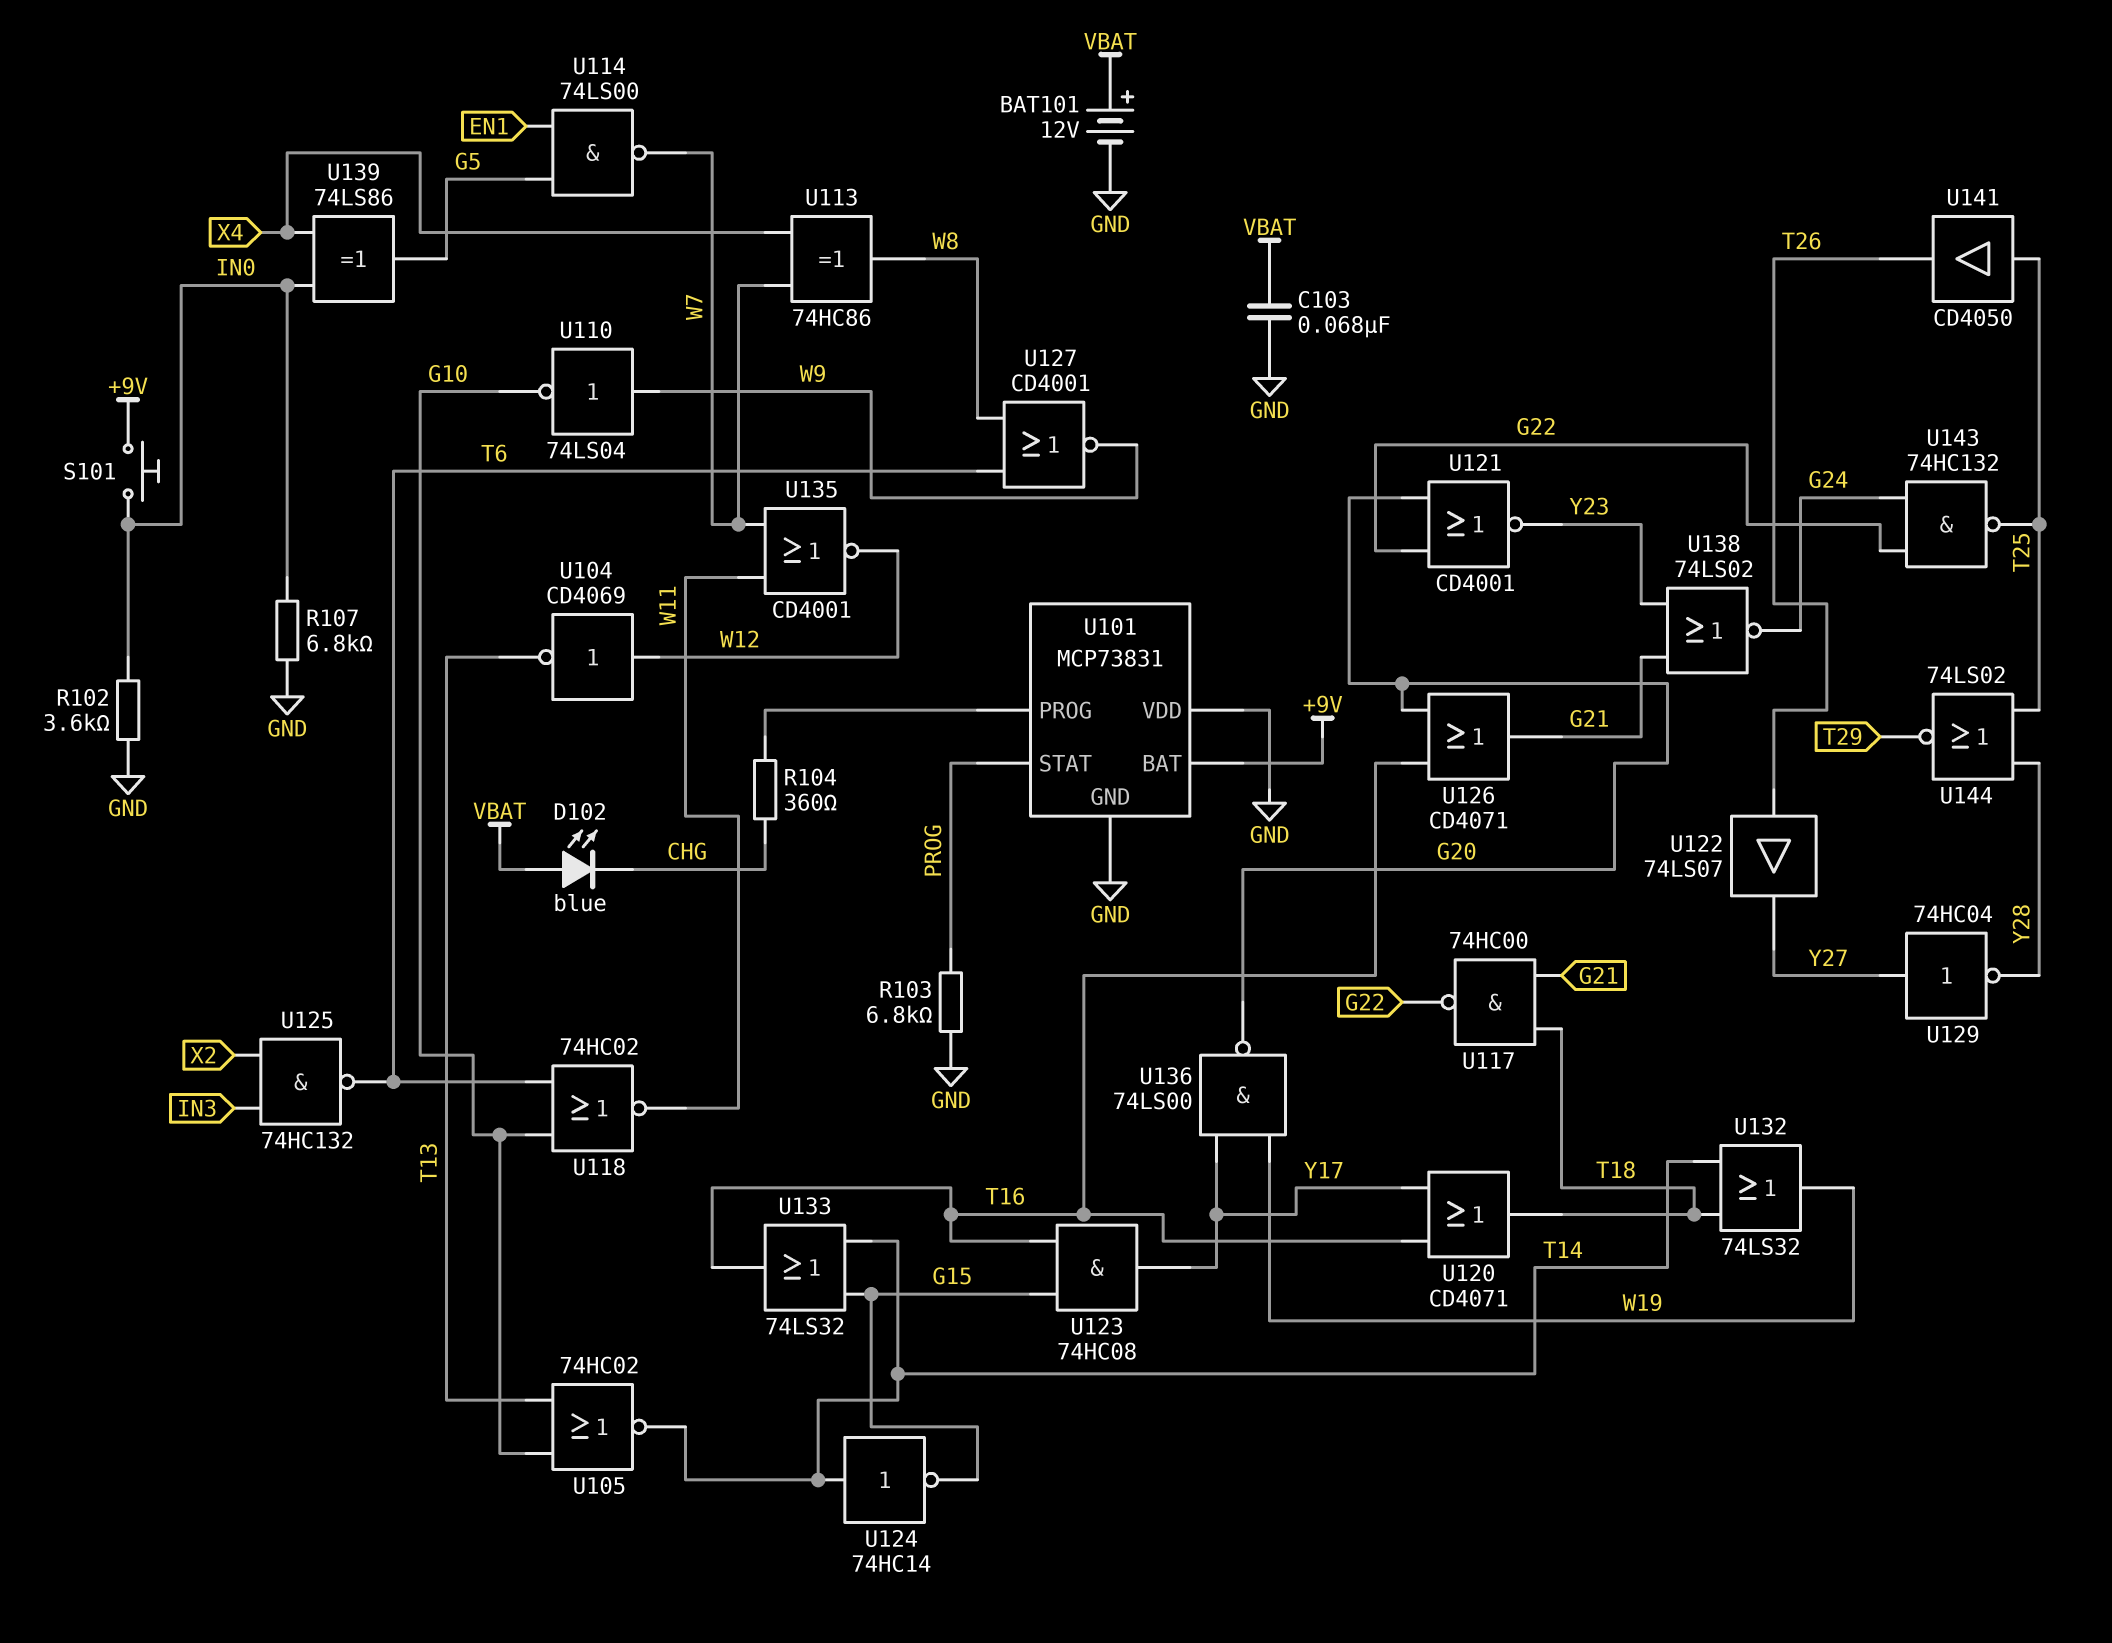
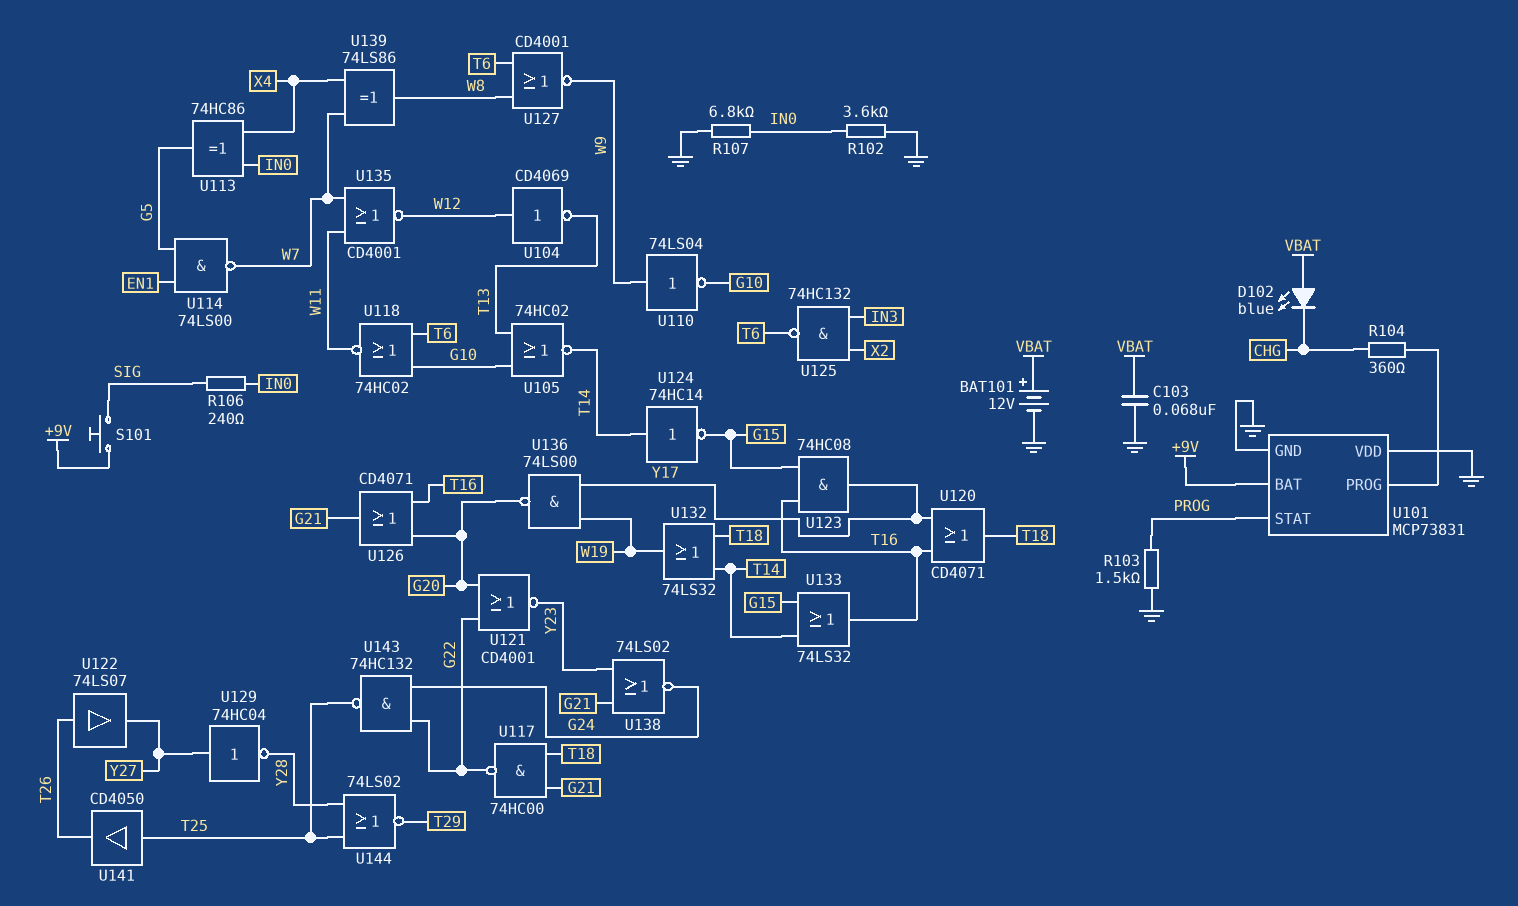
R103: 6.8k (GND, PROG) -> 1.5k (GND, PROG)
R106: none -> 240 (IN0, SIG)
S101: button (+9V, IN0) -> button (+9V, SIG)
U113: XOR 74HC86 (in W7, in X4, out W8) -> XOR 74HC86 (in IN0, in X4, out G5)
U139: XOR 74LS86 (in IN0, in X4, out G5) -> XOR 74LS86 (in W7, in X4, out W8)

